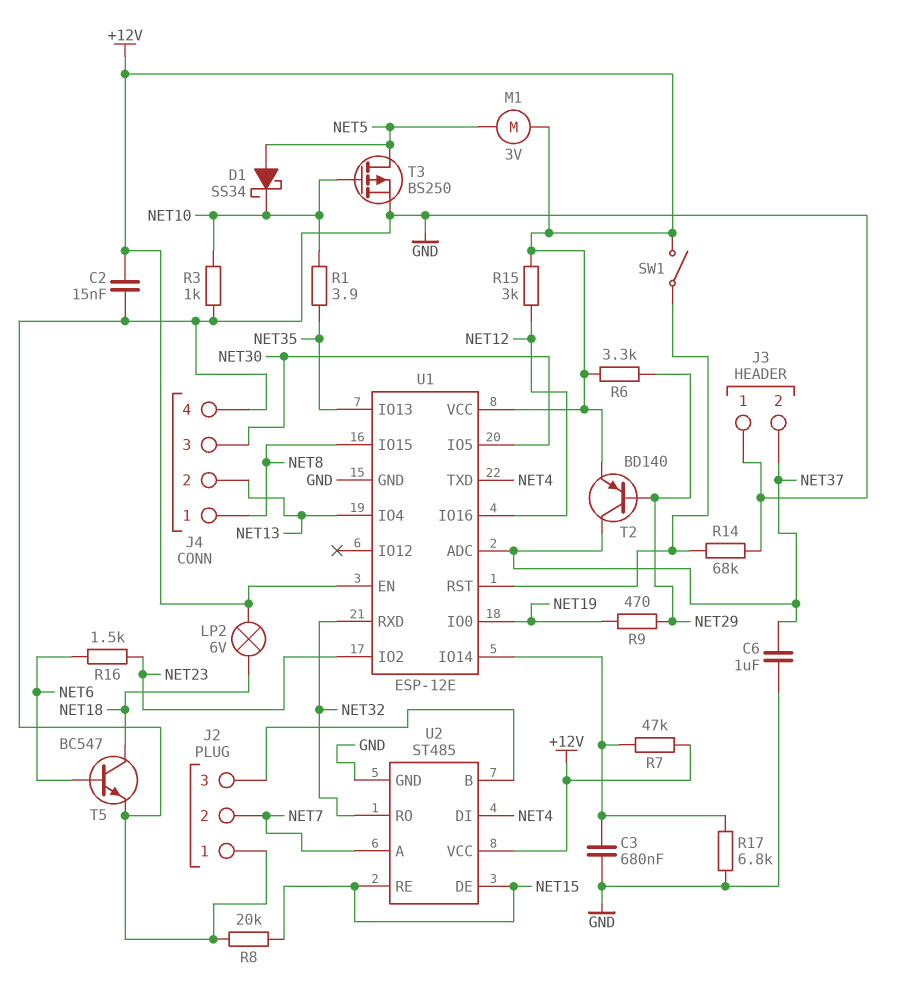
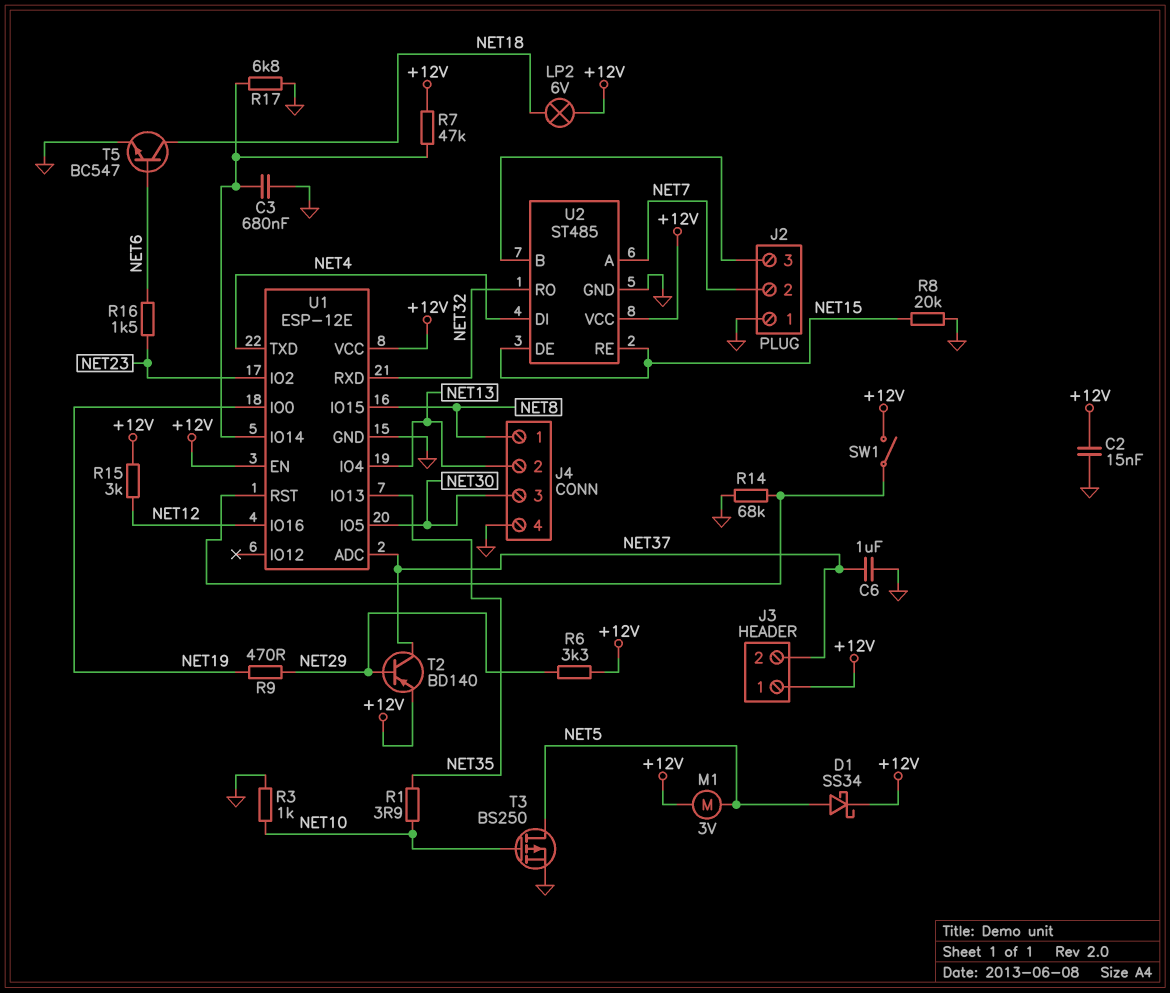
D1: schottky SS34 (A NET5, K NET10) -> schottky SS34 (A NET5, K +12V)
J3 pin 1: GND -> +12V

